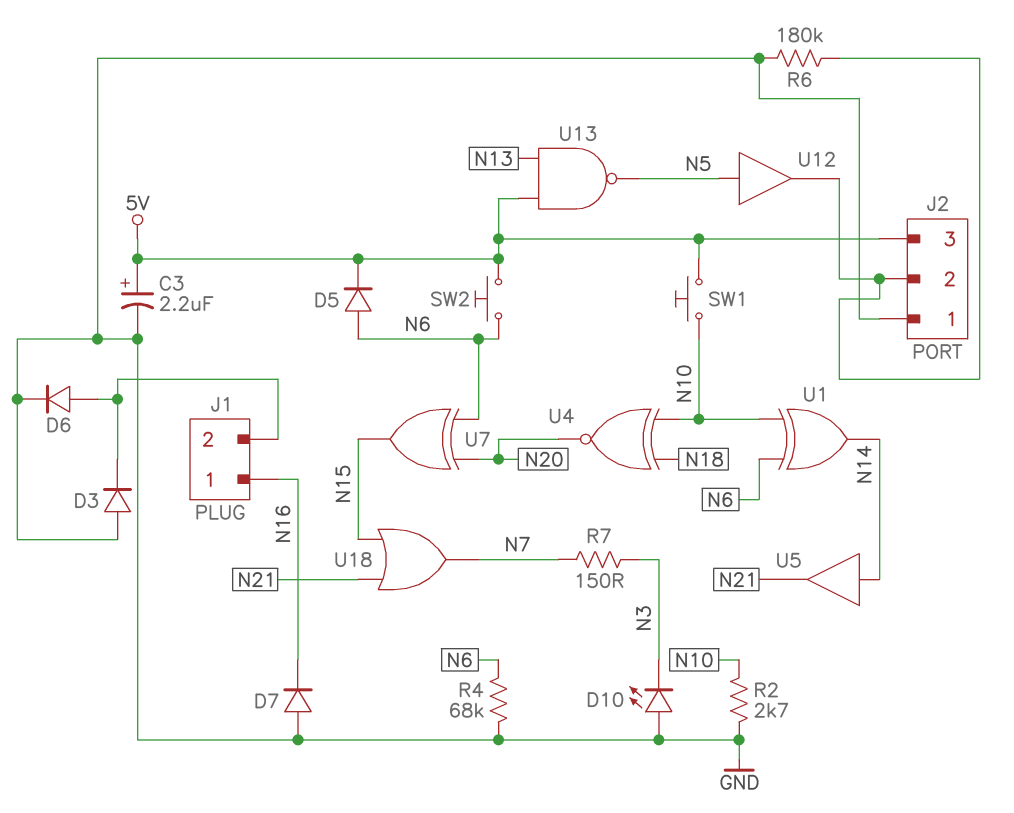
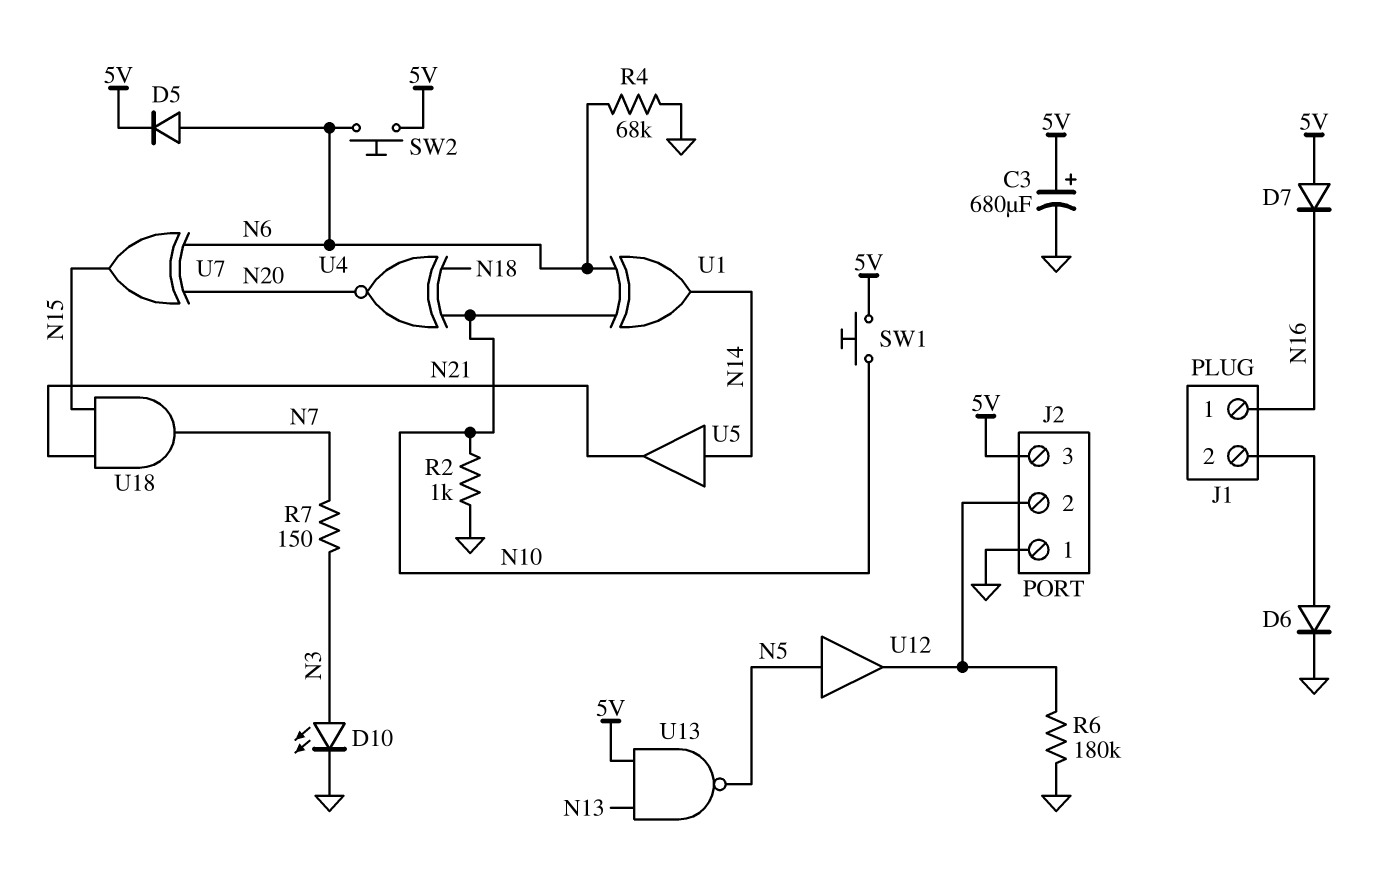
C3: 2.2uF (plus 5V, minus GND) -> 680uF (plus 5V, minus GND)
D3: diode (A GND, K J1/2) -> none
D7: diode (A GND, K N16) -> diode (A 5V, K N16)
D10: LED (A GND, K N3) -> LED (A N3, K GND)
R2: 2.7k (GND, N10) -> 1k (GND, N10)
U18: OR (in N15, in N21, out N7) -> AND (in N15, in N21, out N7)

